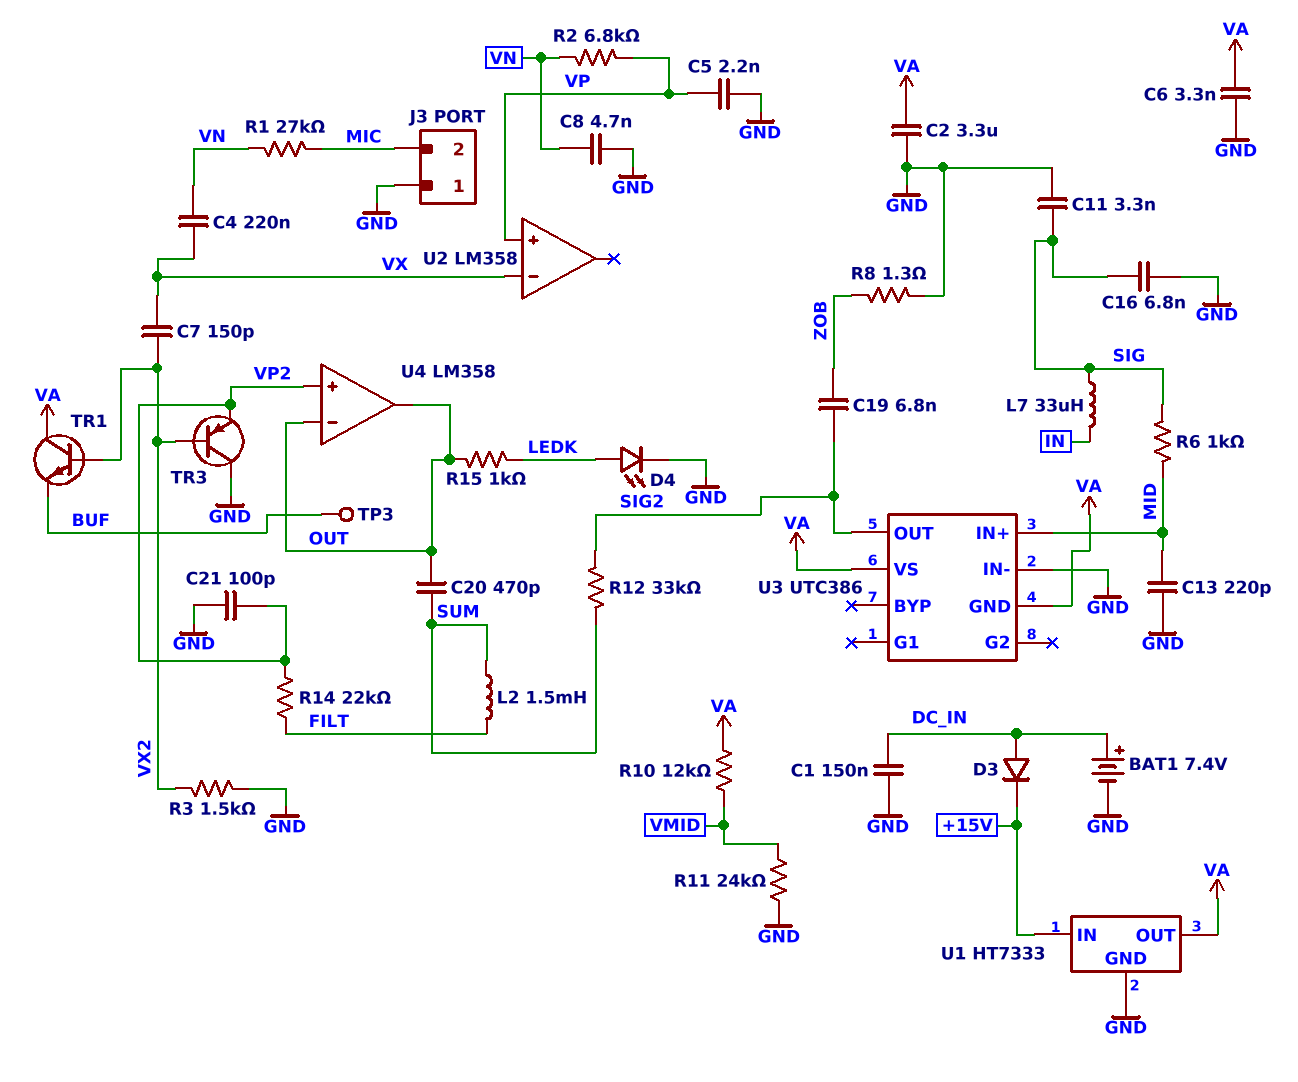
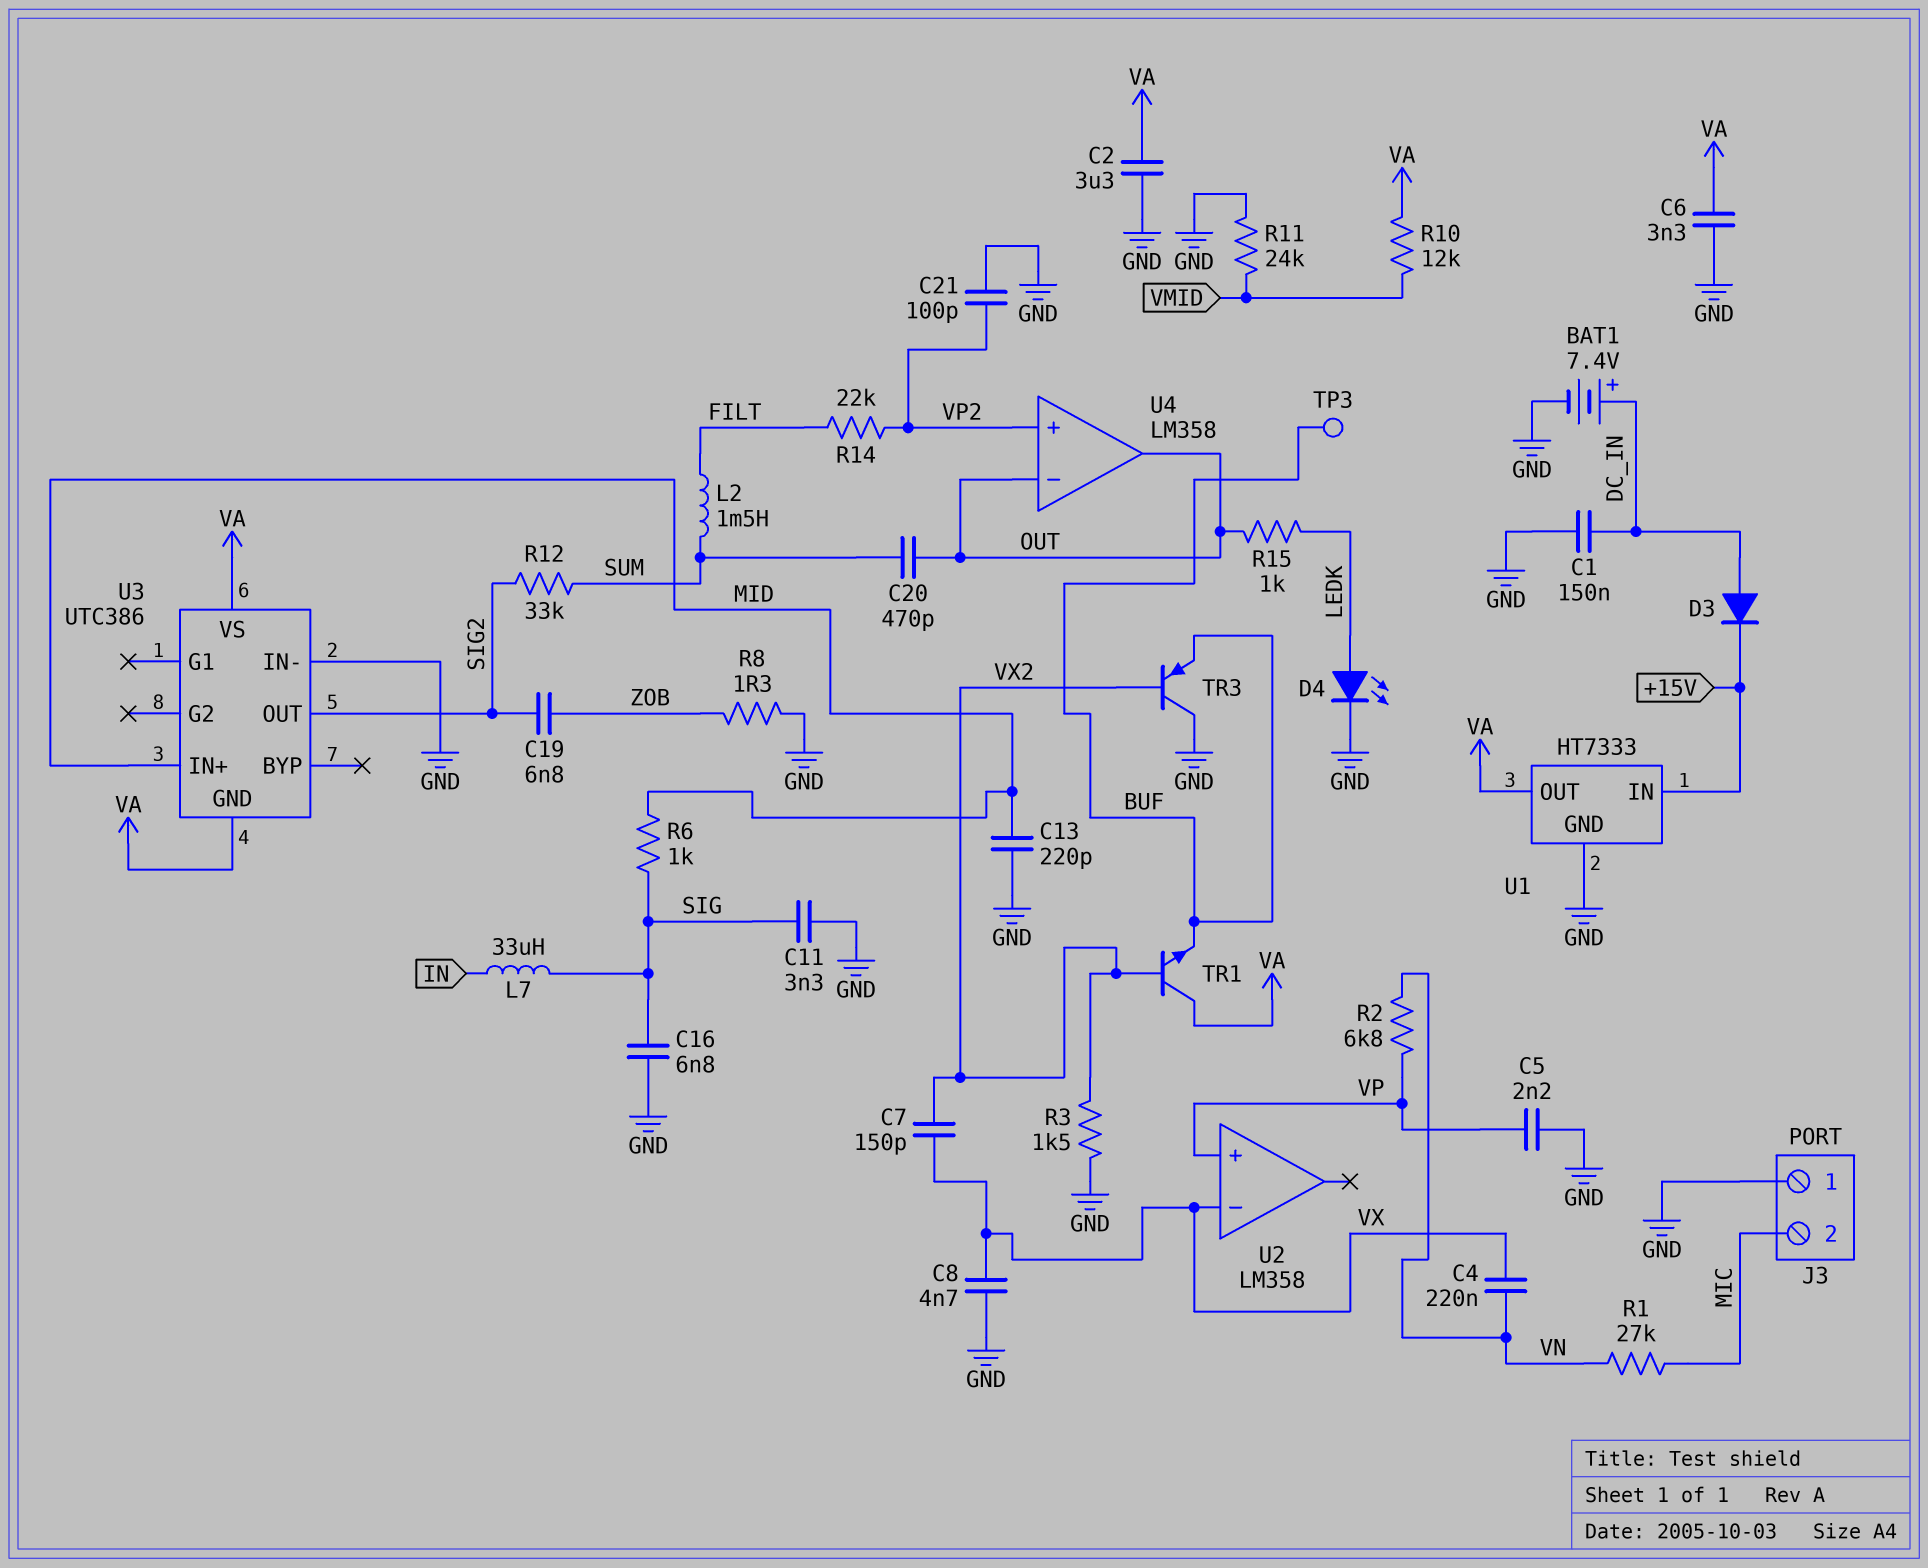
C8: 4.7nF (GND, VN) -> 4.7nF (GND, VX)
TR3: PNP (B VX2, C GND, E VP2) -> PNP (B VX2, C GND, E BUF)

